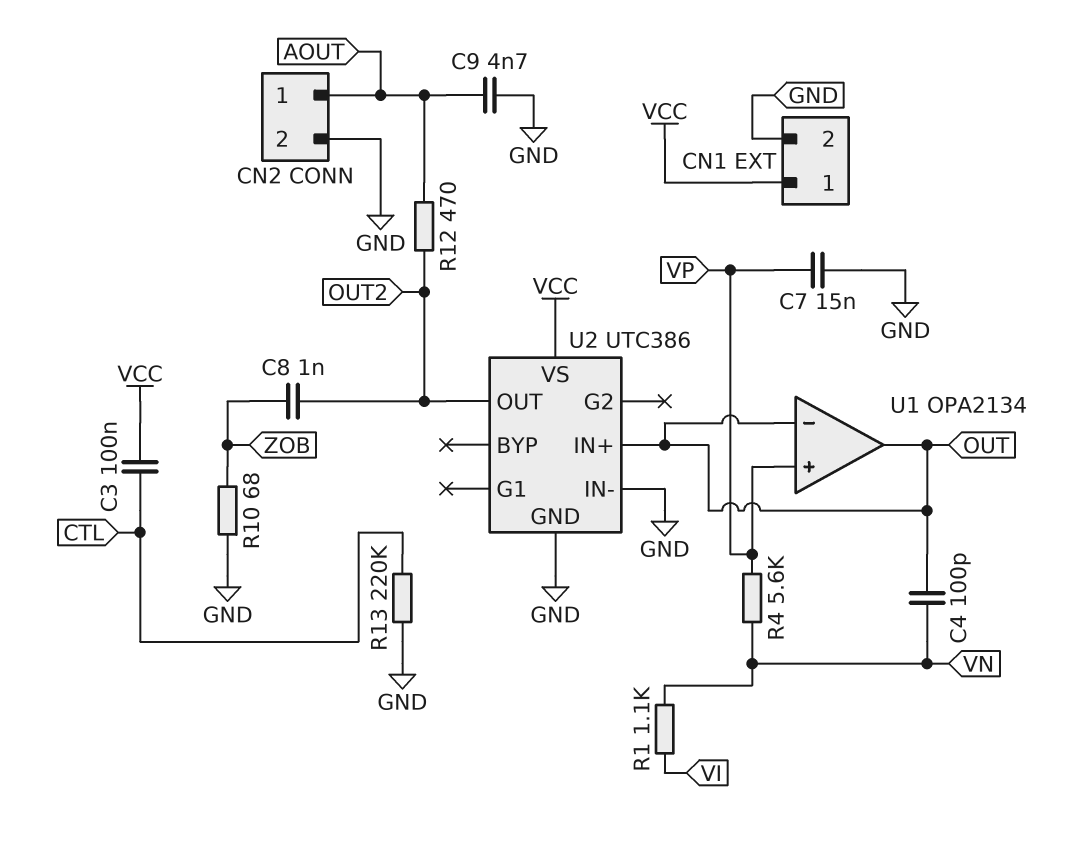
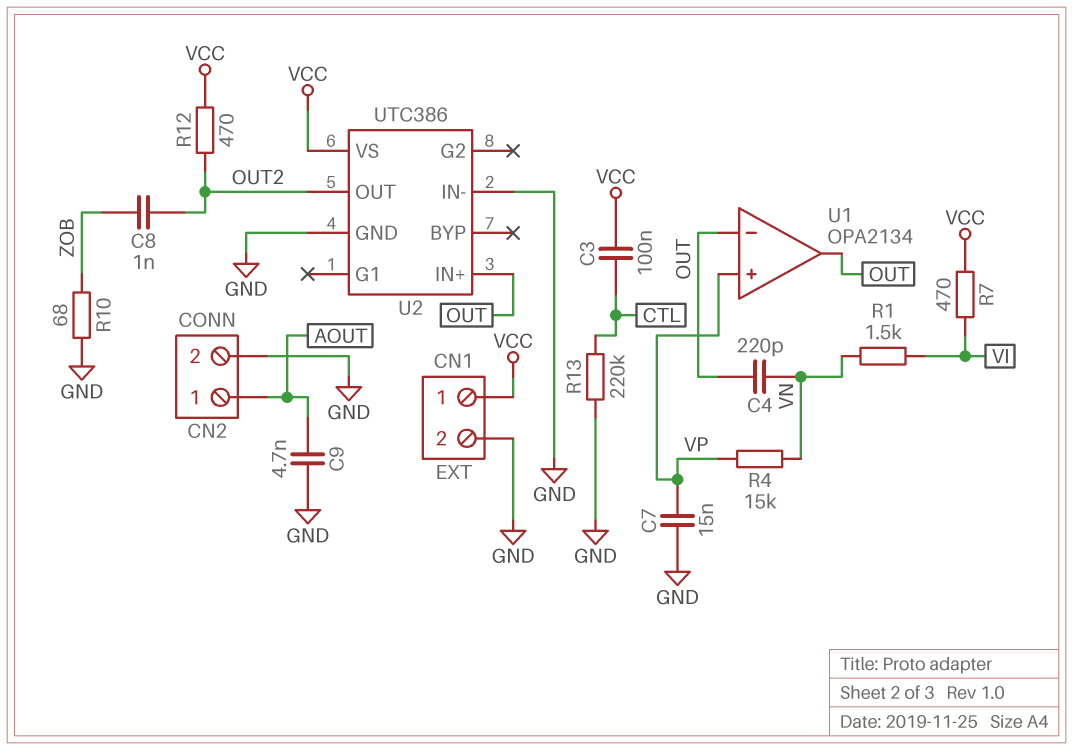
C4: 100pF (OUT, VN) -> 220pF (OUT, VN)
R1: 1.1k (VI, VN) -> 1.5k (VI, VN)
R4: 5.6k (VN, VP) -> 15k (VN, VP)
R7: none -> 470 (VCC, VI)
R12: 470 (AOUT, OUT2) -> 470 (OUT2, VCC)

